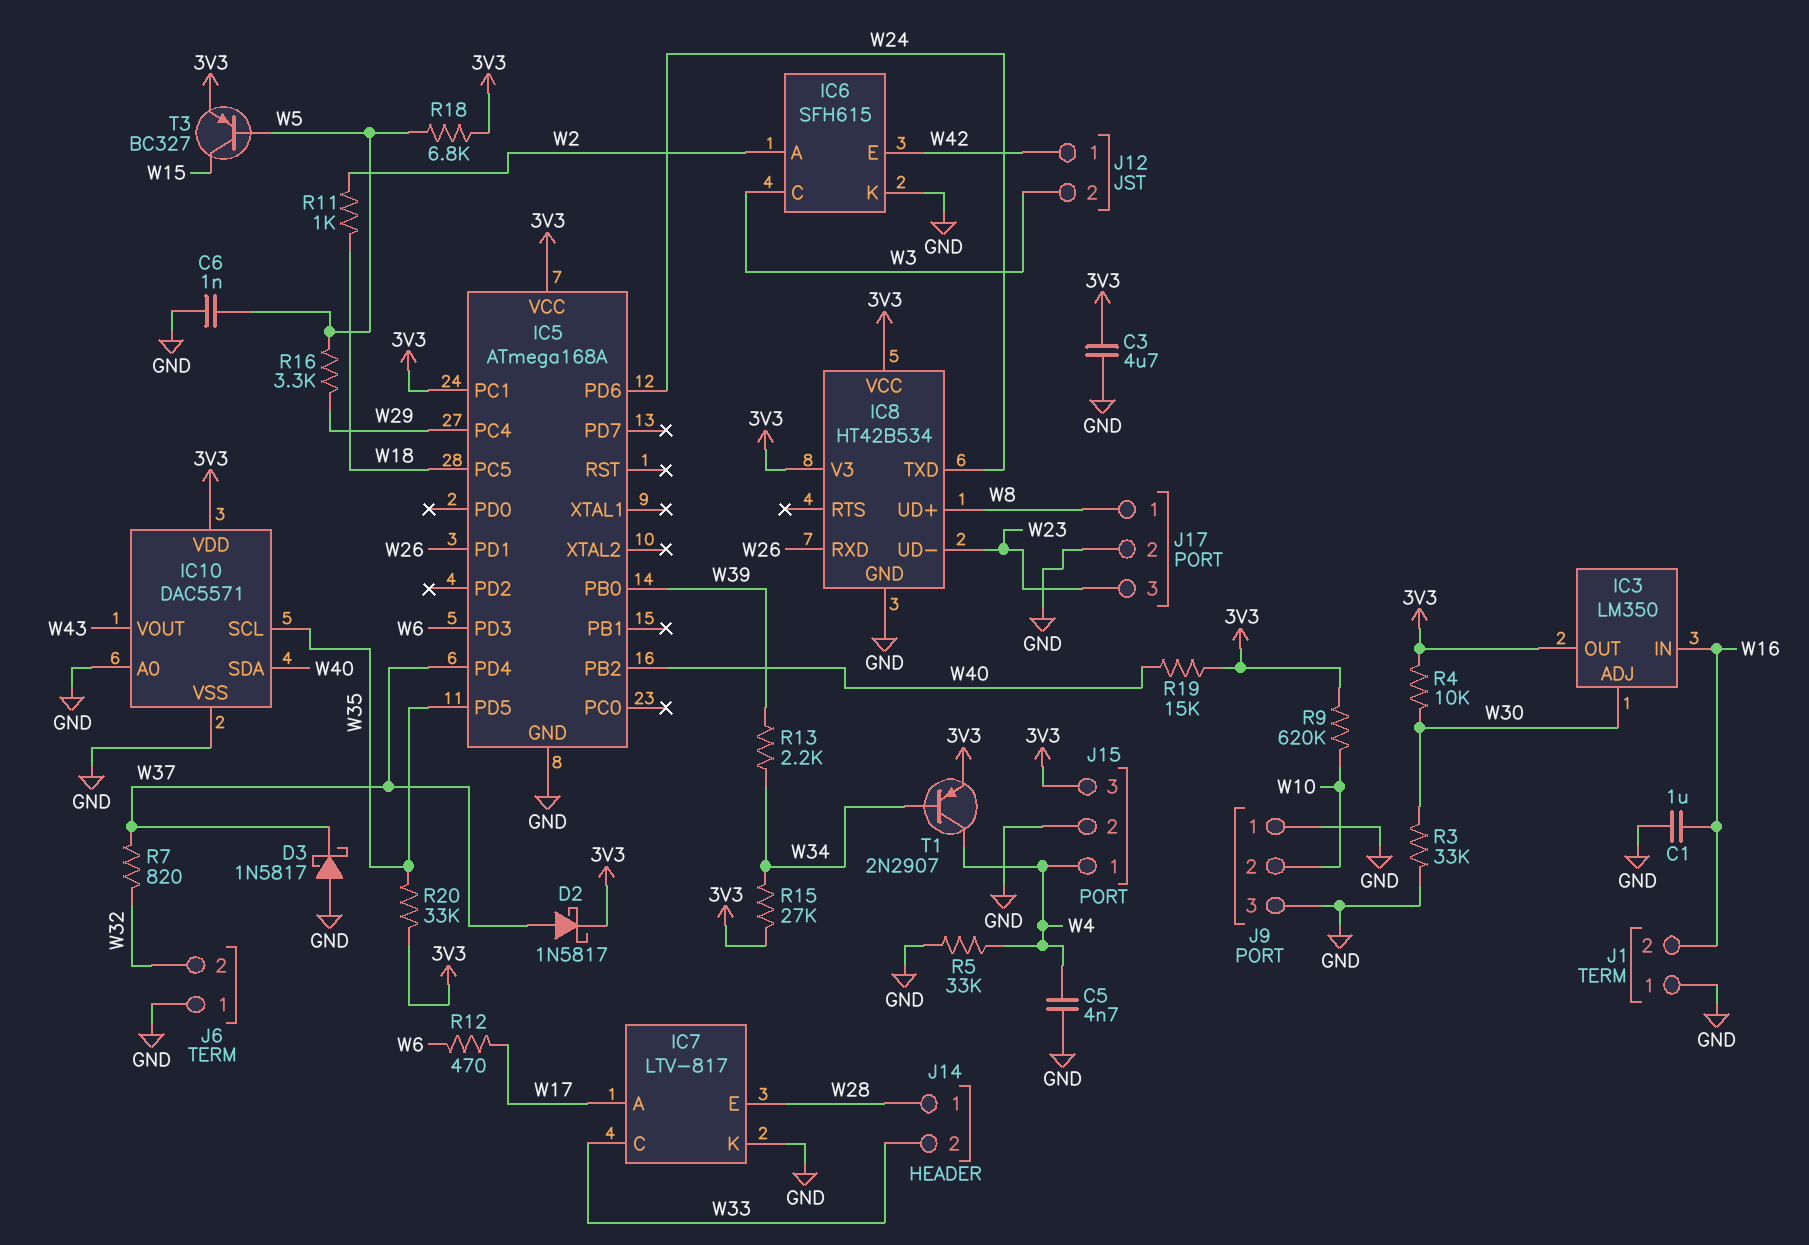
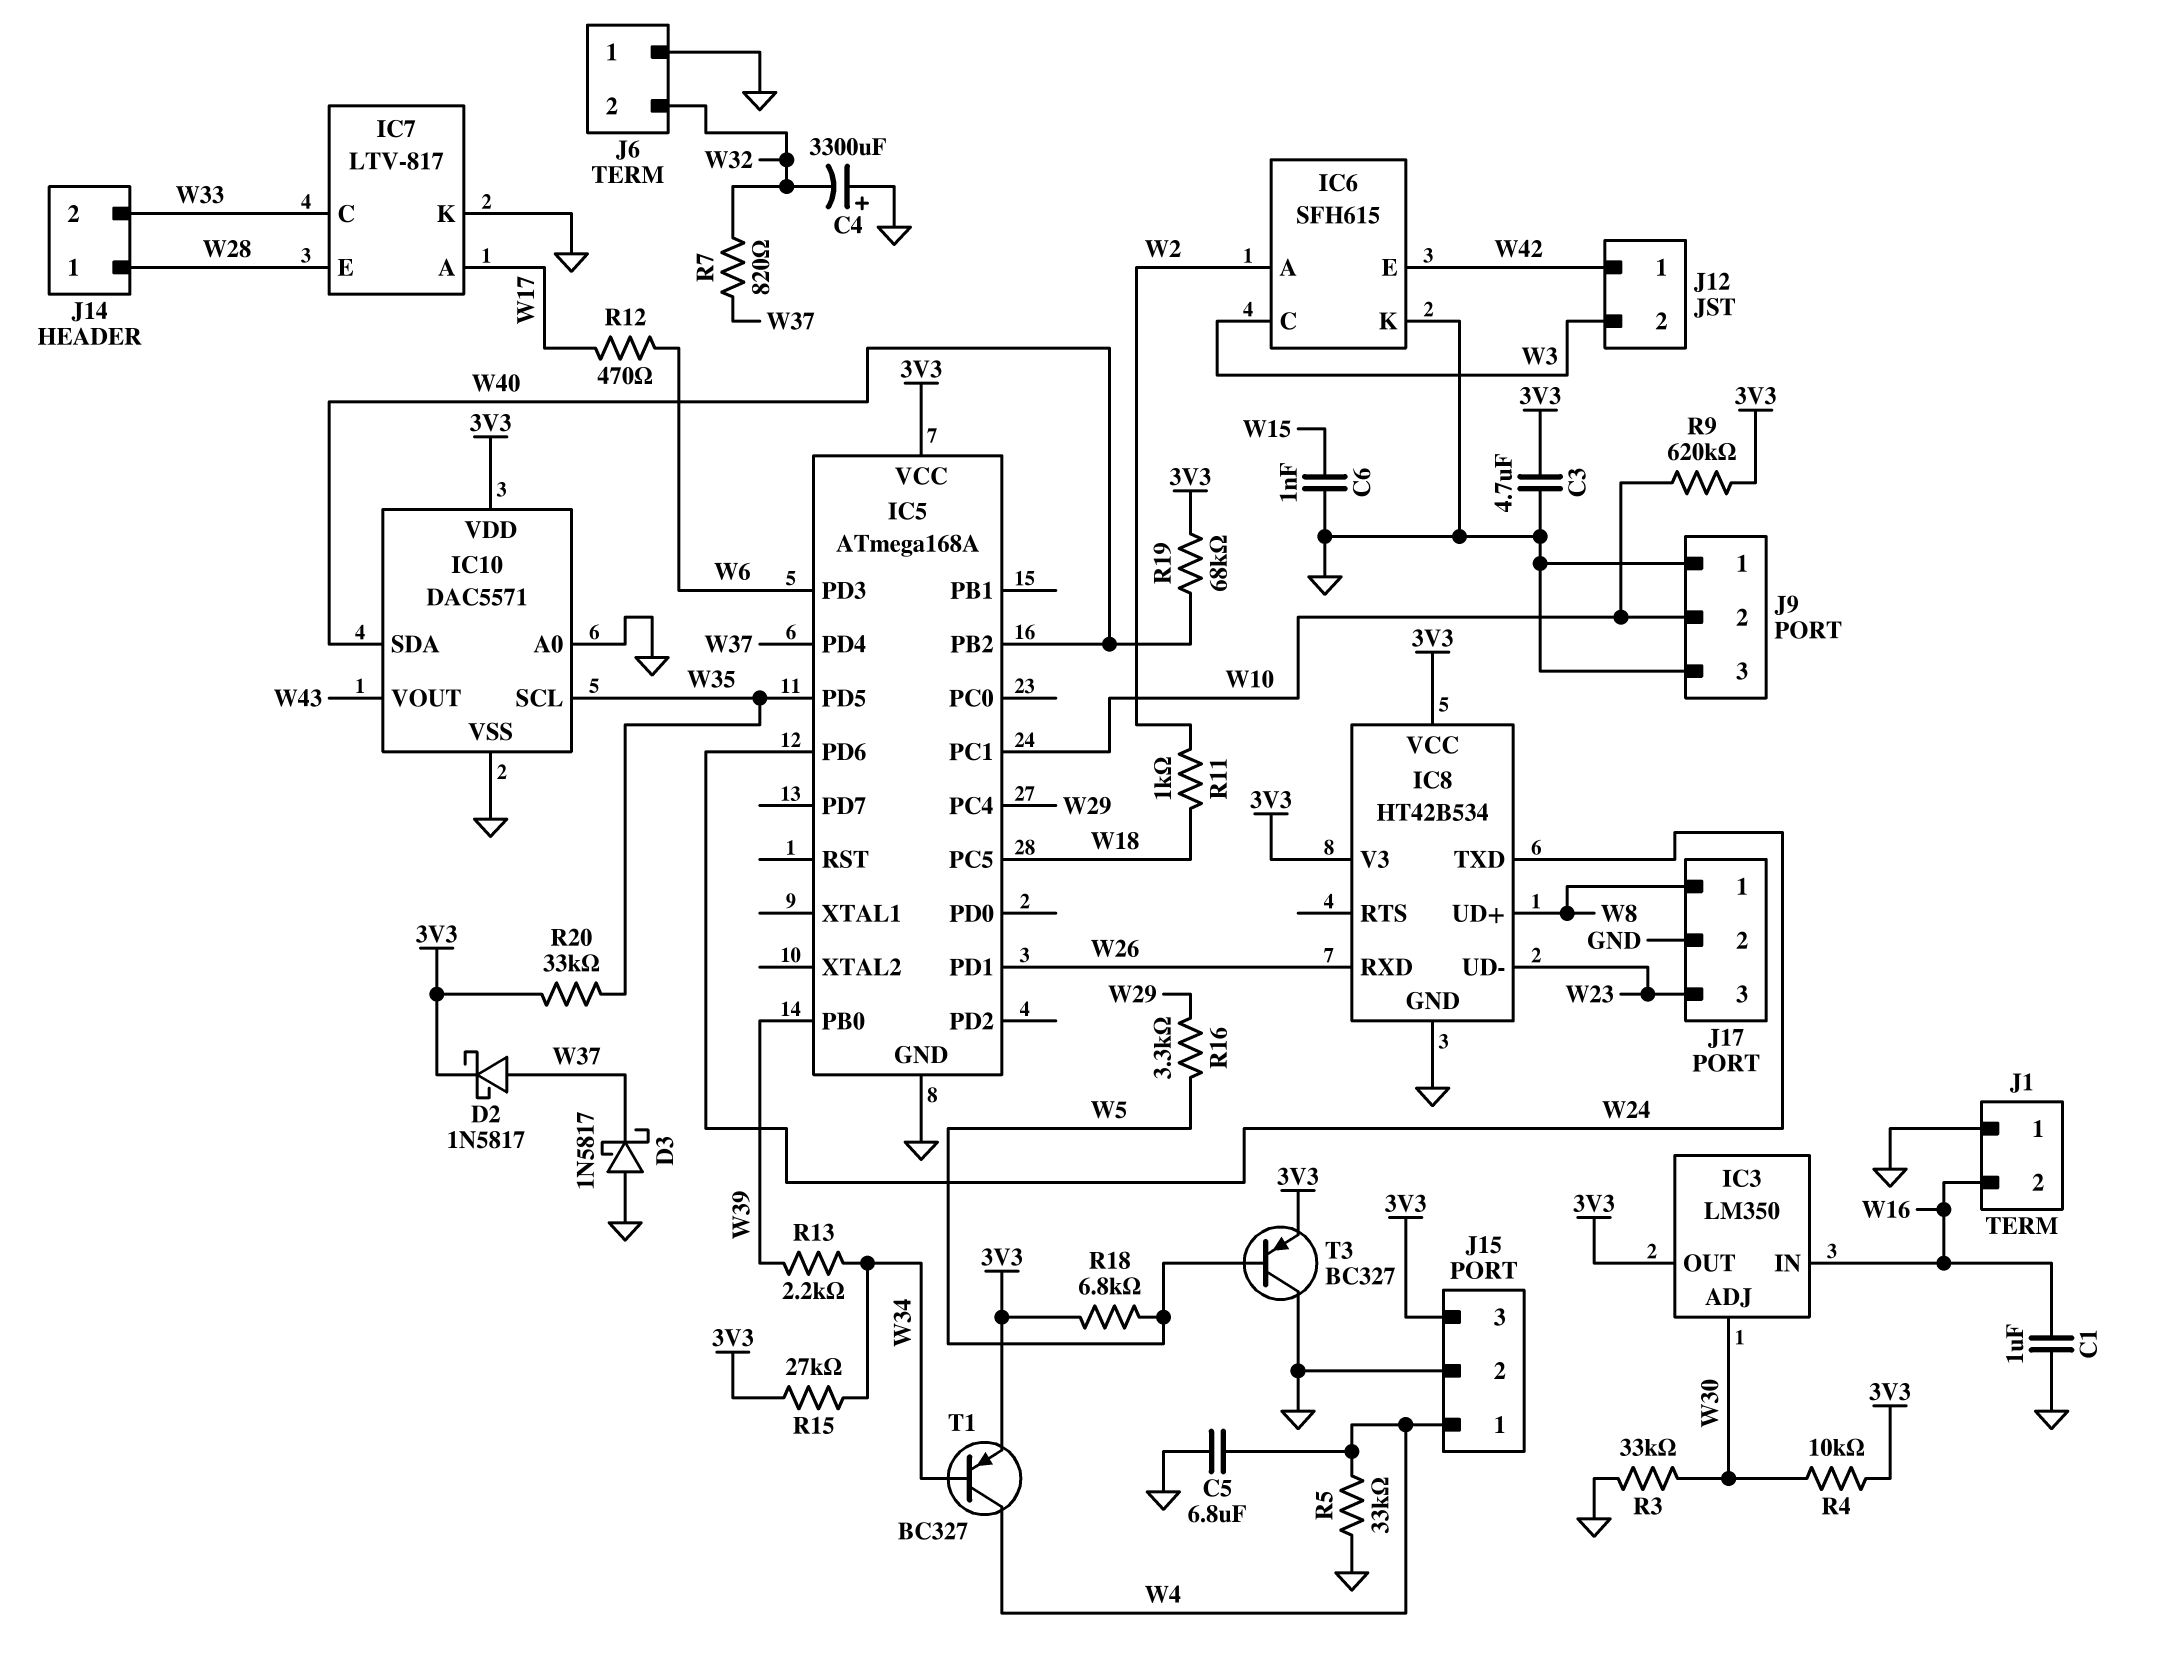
C4: none -> 3300uF (plus GND, minus W32)
C5: 4.7nF (GND, W4) -> 6.8uF (GND, W4)
C6: 1nF (GND, W5) -> 1nF (GND, W15)
IC5 pin PC1: 3V3 -> W10
R19: 15k (3V3, W40) -> 68k (3V3, W40)
T1: PNP 2N2907 (B W34, C W4, E 3V3) -> PNP BC327 (B W34, C W4, E 3V3)
T3: PNP BC327 (B W5, C W15, E 3V3) -> PNP BC327 (B W5, C GND, E 3V3)

